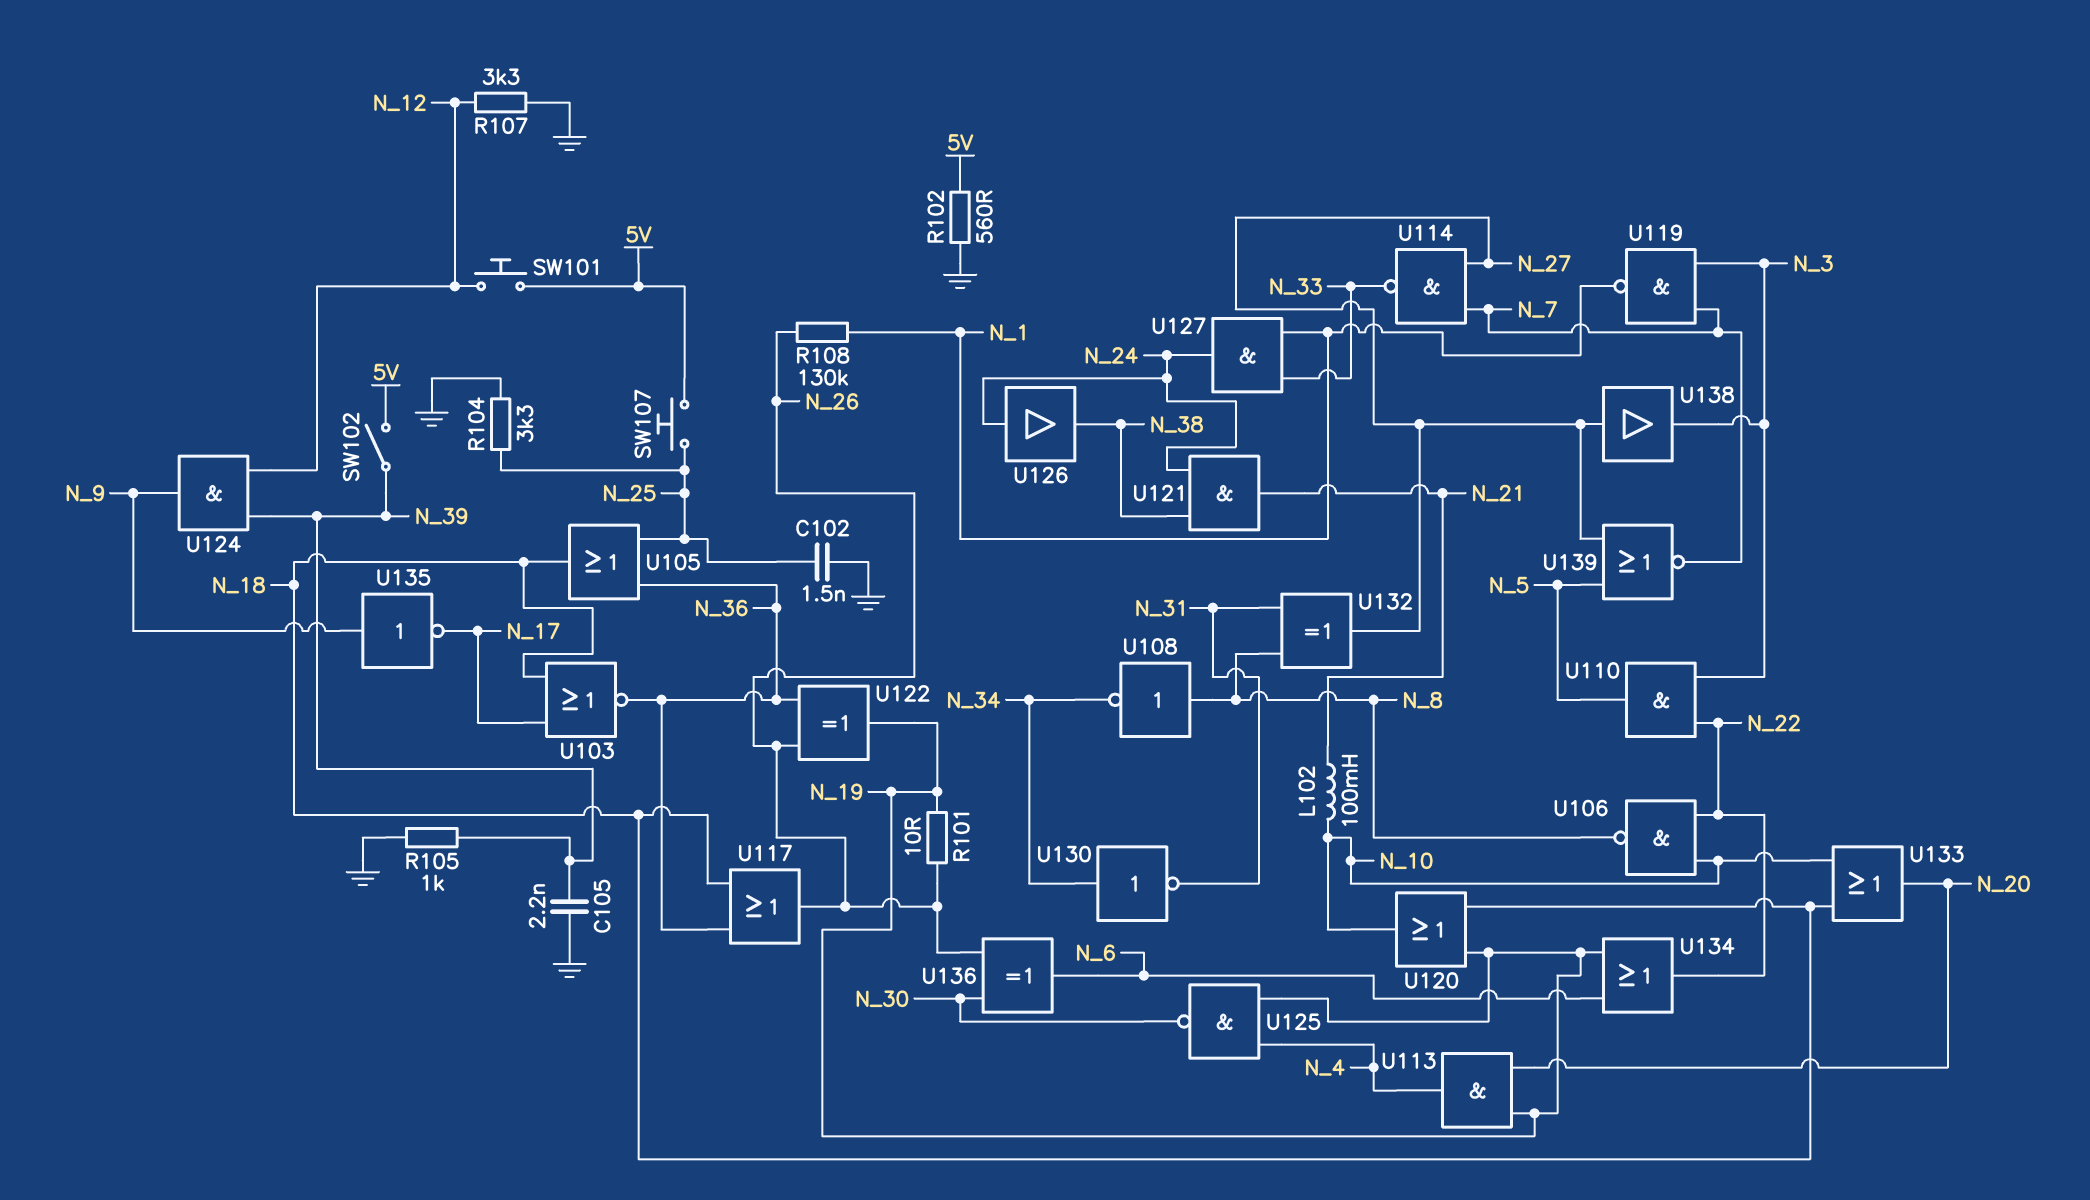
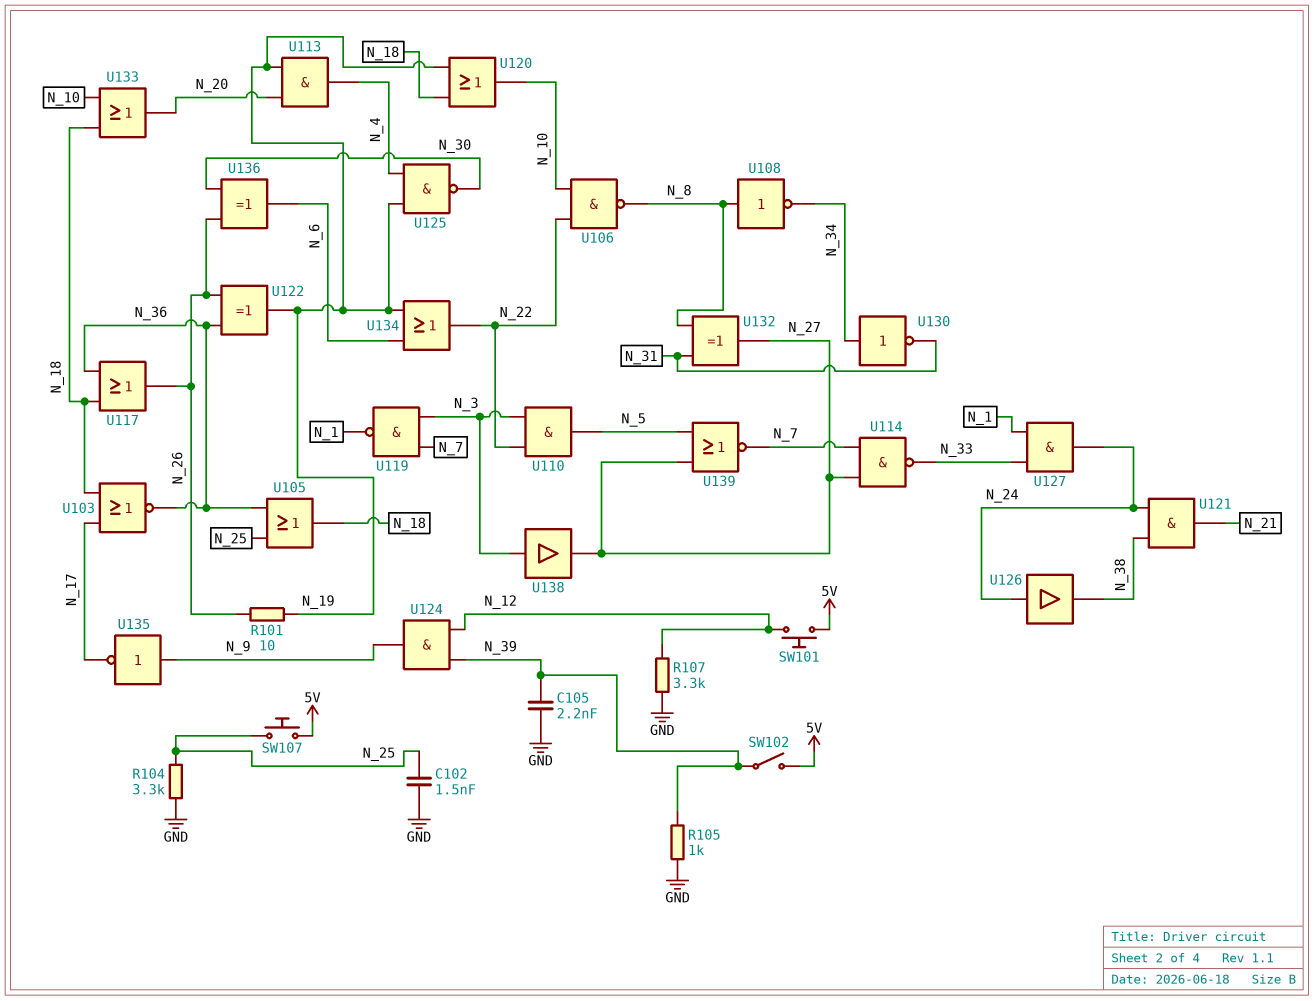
L102: 100mH (N_10, N_21) -> none
R102: 560 (5V, GND) -> none
R108: 130k (N_1, N_26) -> none
U138: buffer (in N_27, out N_3) -> buffer (in N_3, out N_27)

